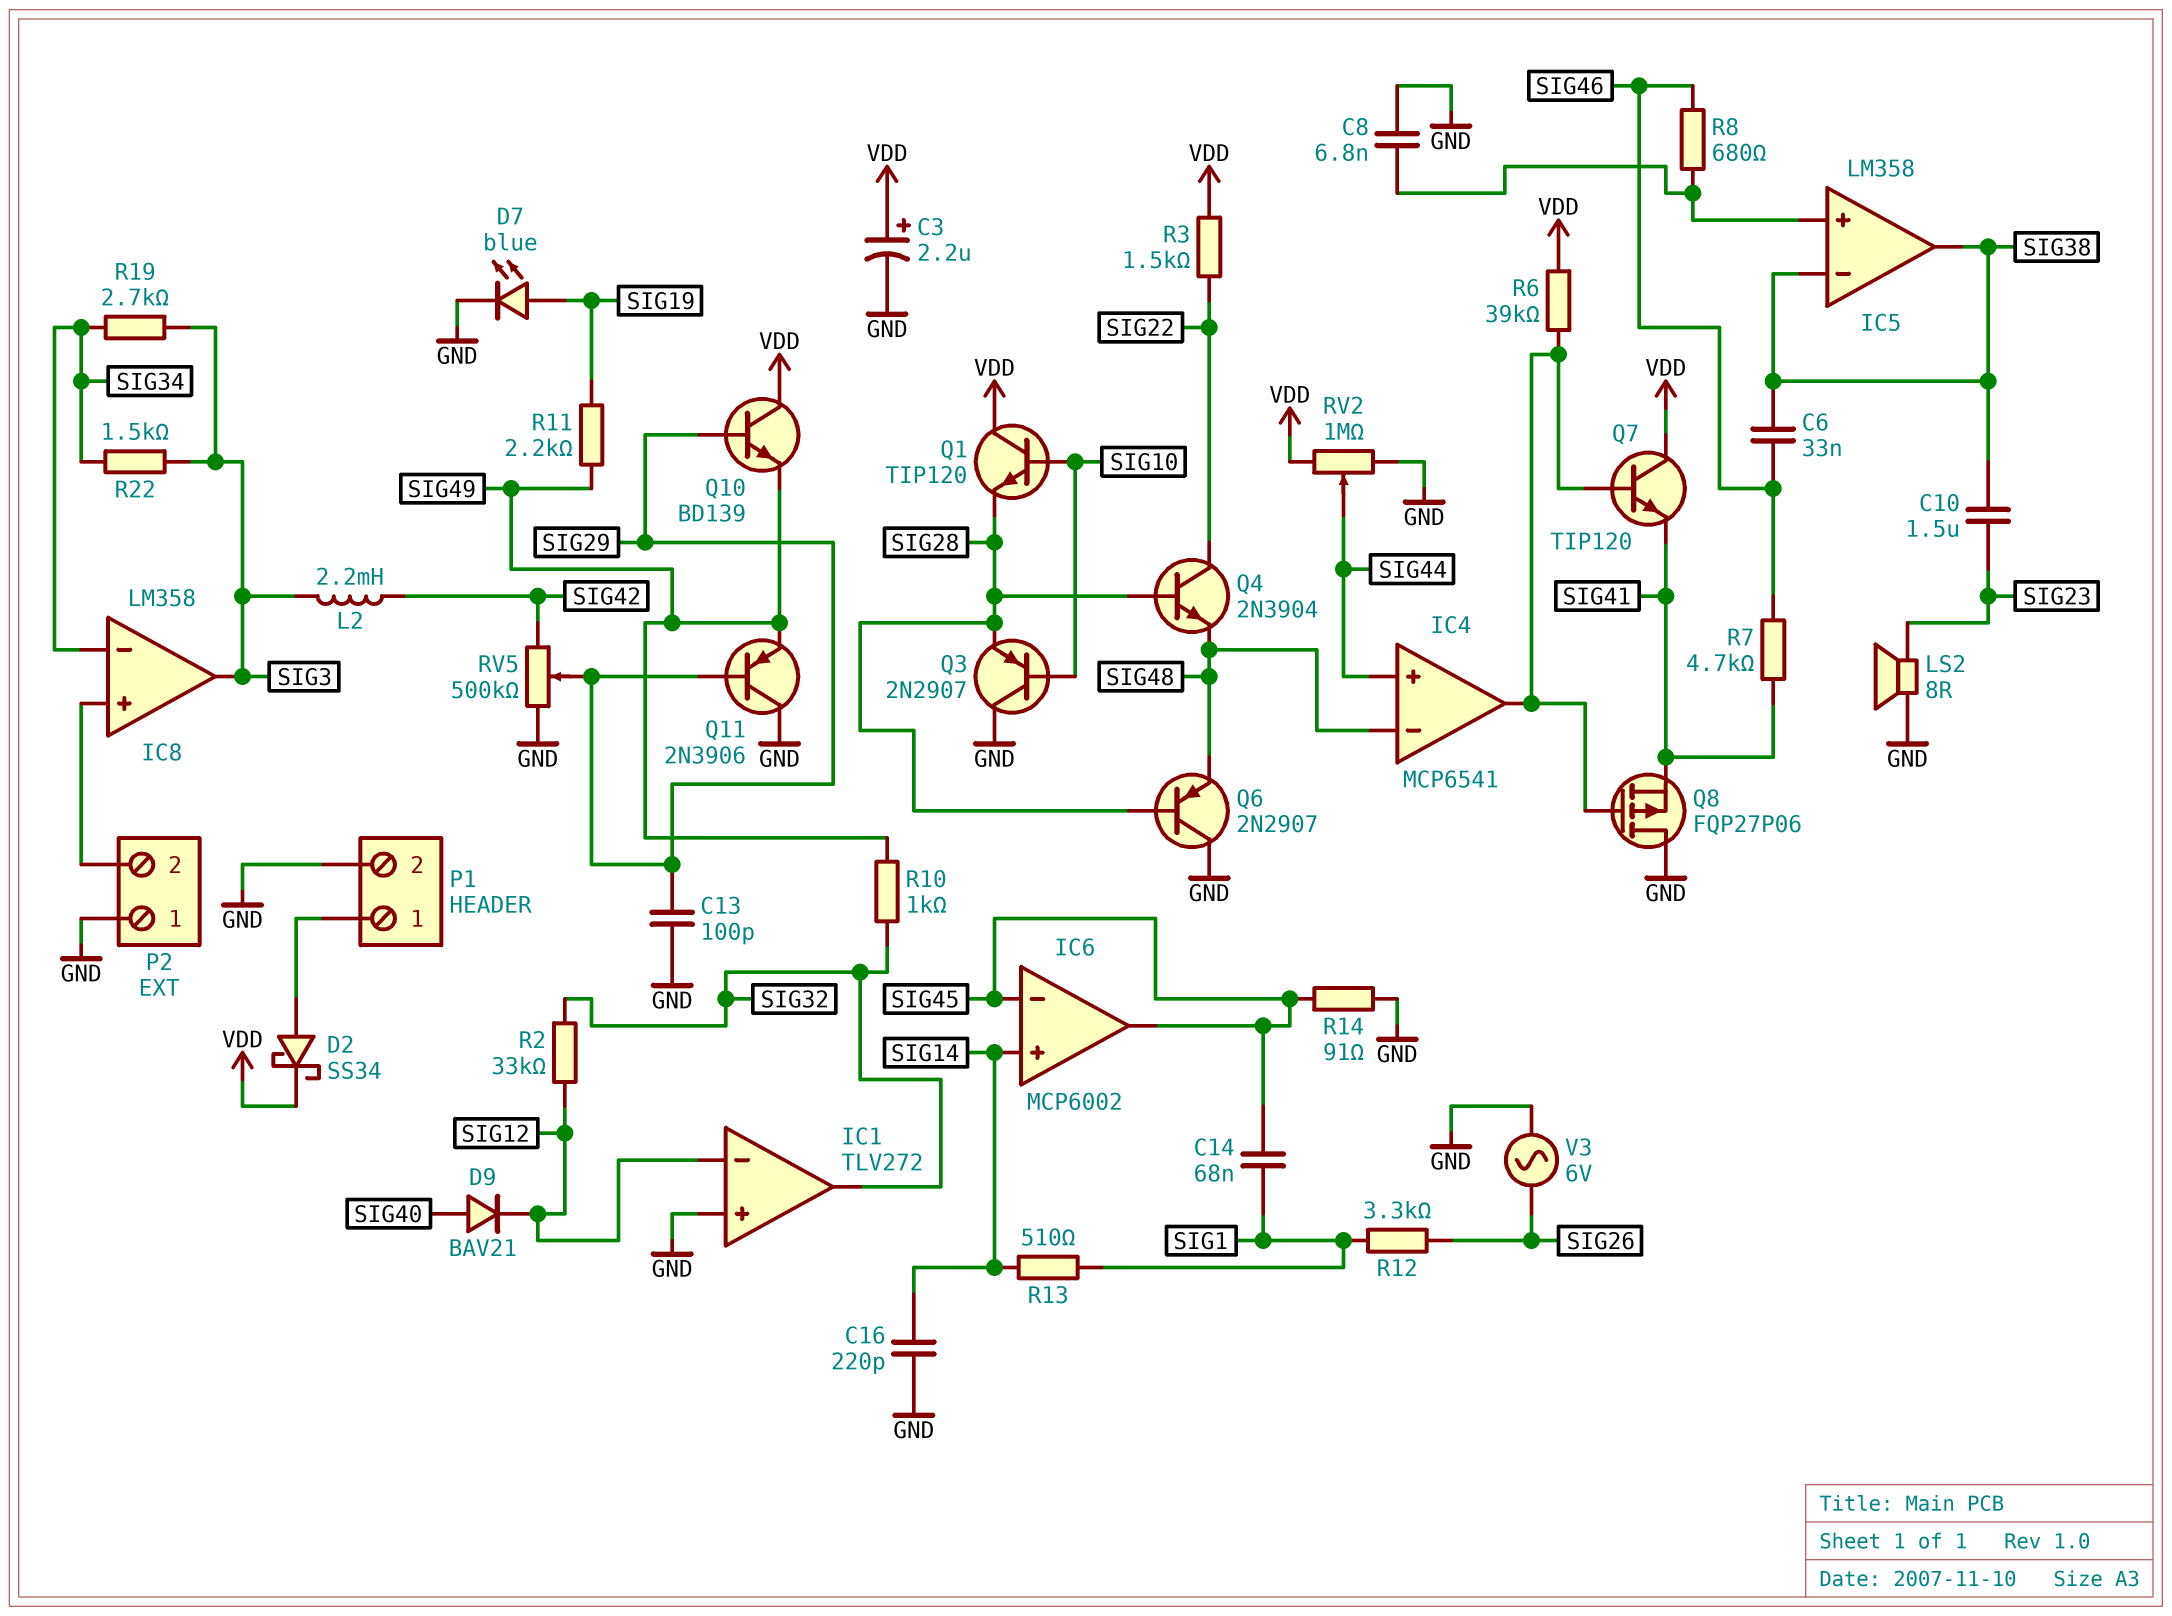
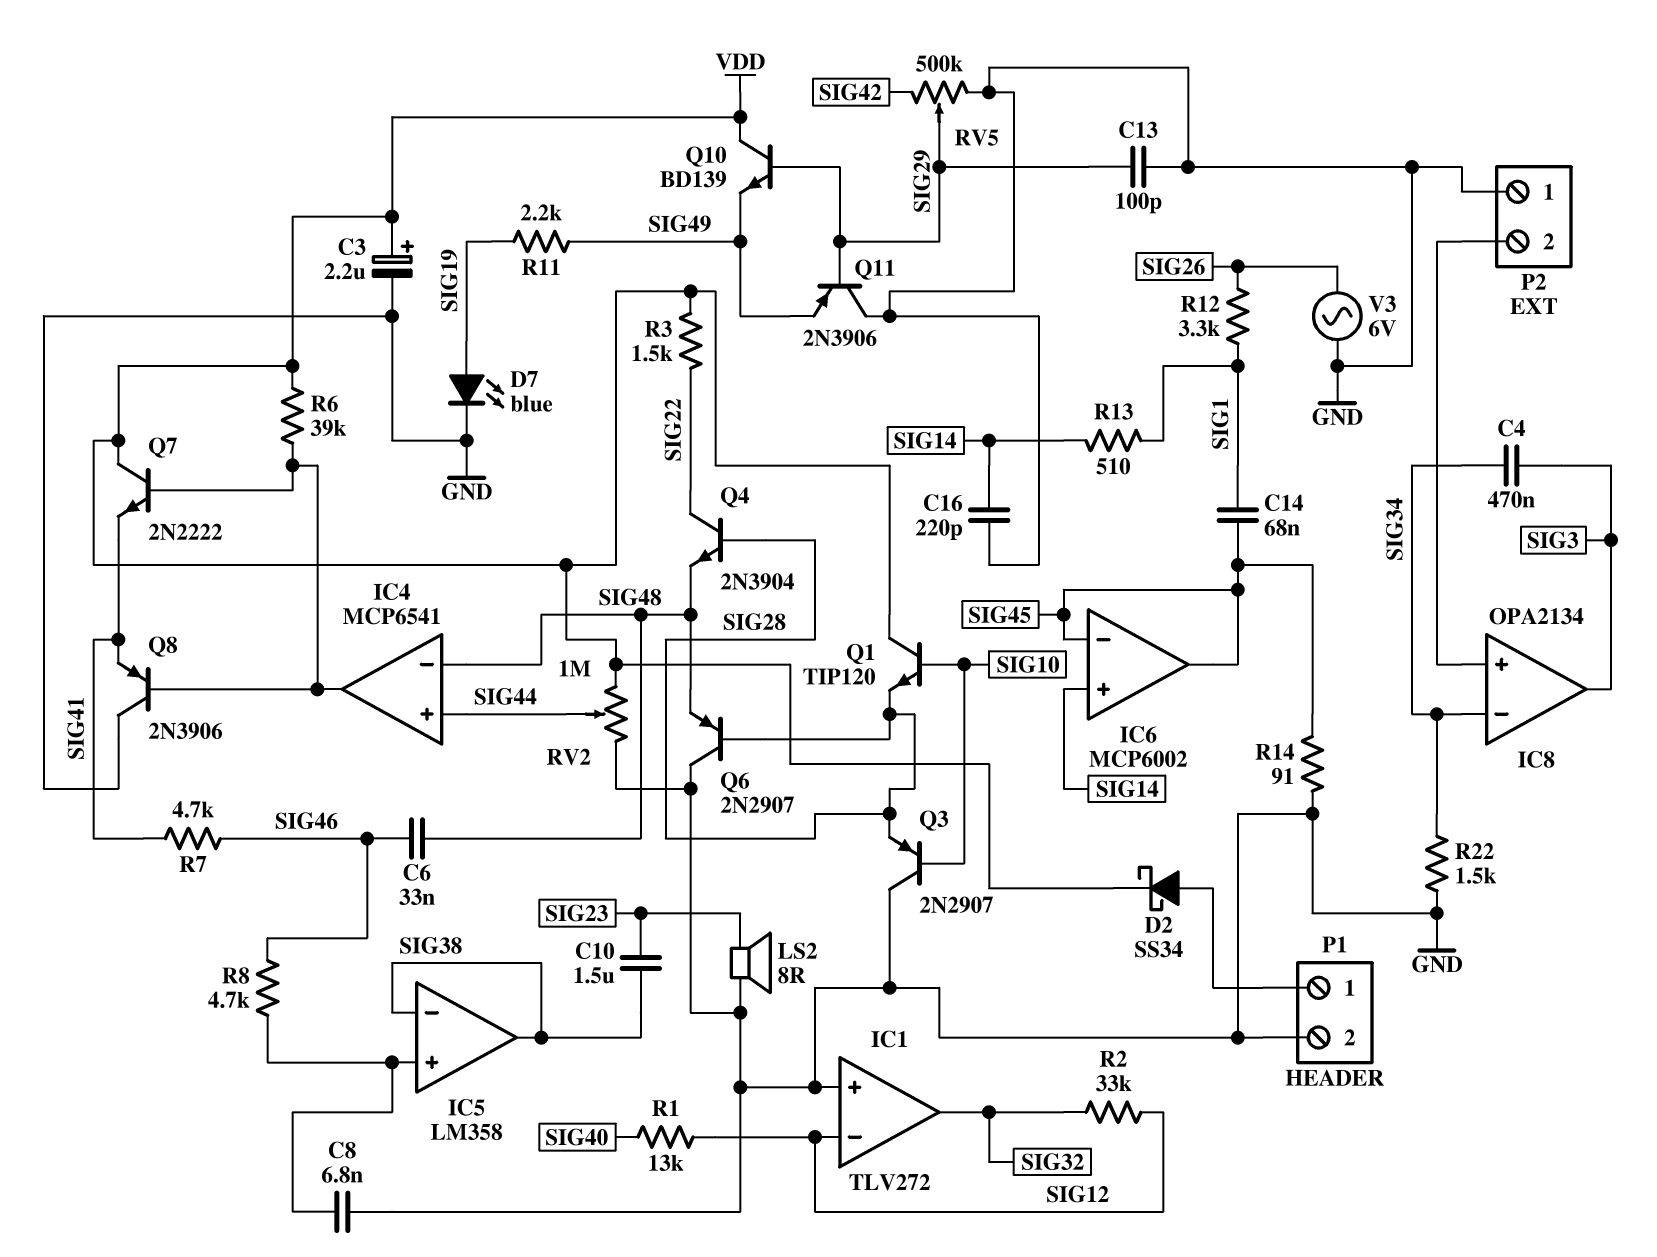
C4: none -> 470nF (SIG3, SIG34)
C6: 33nF (SIG38, SIG46) -> 33nF (SIG46, SIG48)
D9: diode BAV21 (A SIG40, K SIG12) -> none
IC8: LM358 -> OPA2134
L2: 2.2mH (SIG3, SIG42) -> none
Q7: NPN TIP120 (B IC4/out, C VDD, E SIG41) -> NPN 2N2222 (B IC4/out, C VDD, E SIG41)
Q8: PMOS FQP27P06 (G IC4/out, D GND, S SIG41) -> PNP 2N3906 (B IC4/out, C GND, E SIG41)
R1: none -> 13k (SIG12, SIG40)
R8: 680 (IC5/in+, SIG46) -> 4.7k (IC5/in+, SIG46)
R10: 1k (SIG32, SIG49) -> none
R19: 2.7k (SIG3, SIG34) -> none
R22: 1.5k (SIG3, SIG34) -> 1.5k (GND, SIG34)

